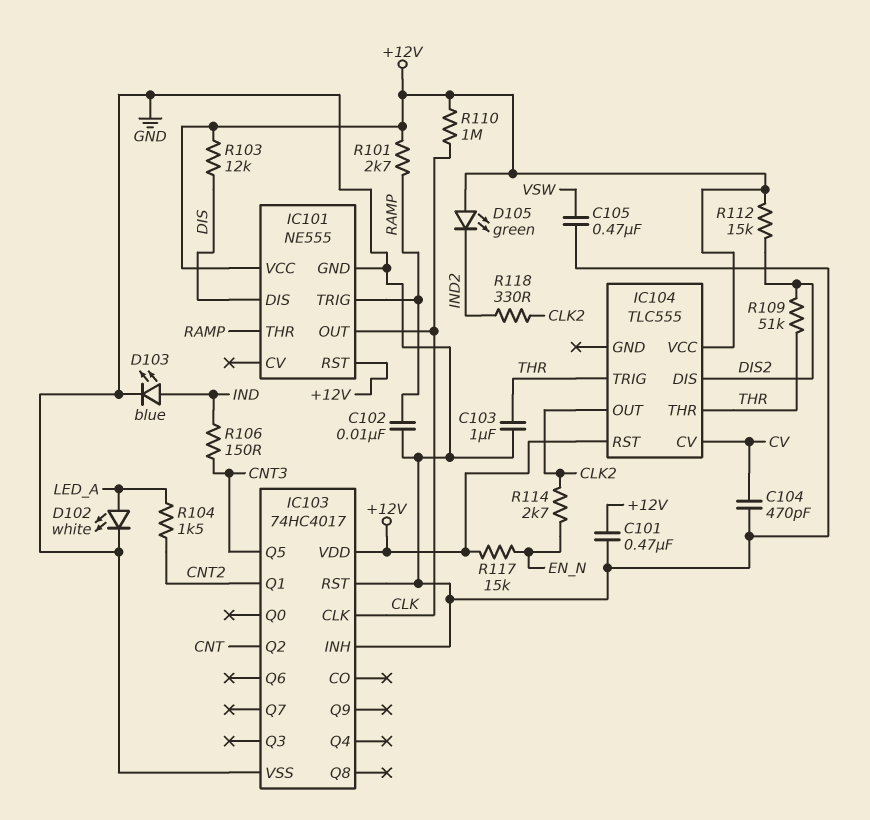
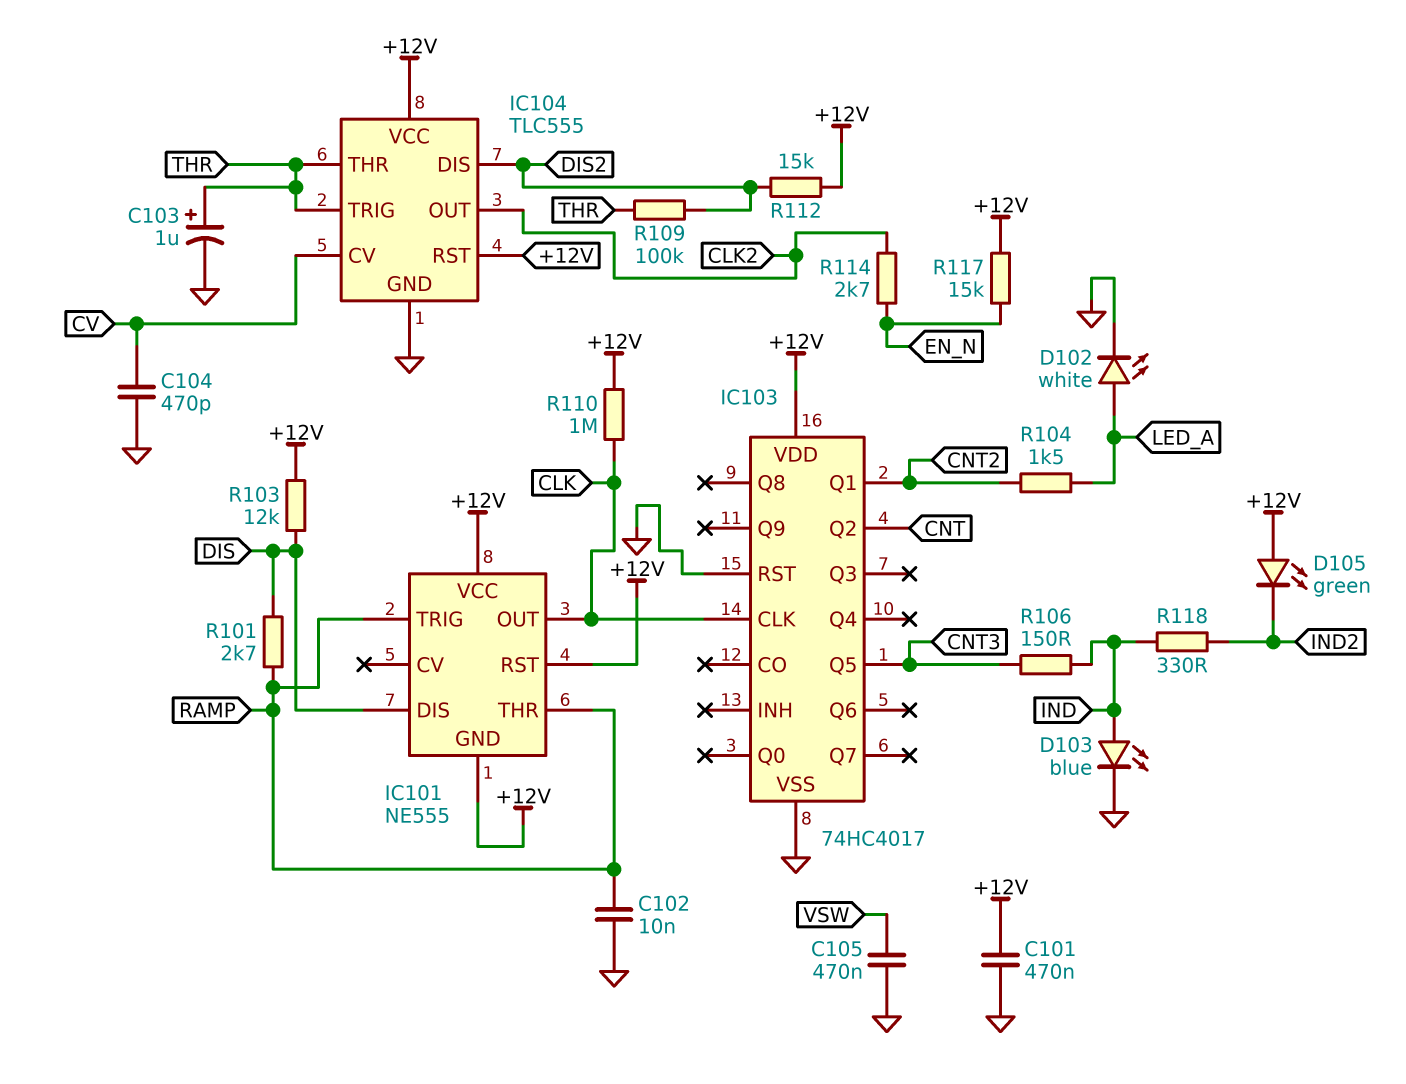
C103: 1uF (GND, THR) -> 1uF (plus THR, minus GND)
IC101 pin GND: GND -> +12V
IC103 pin INH: GND -> none
IC104 pin GND: none -> GND
R101: 2.7k (+12V, RAMP) -> 2.7k (DIS, RAMP)
R109: 51k (DIS2, THR) -> 100k (DIS2, THR)
R118: 330 (CLK2, IND2) -> 330 (IND, IND2)

